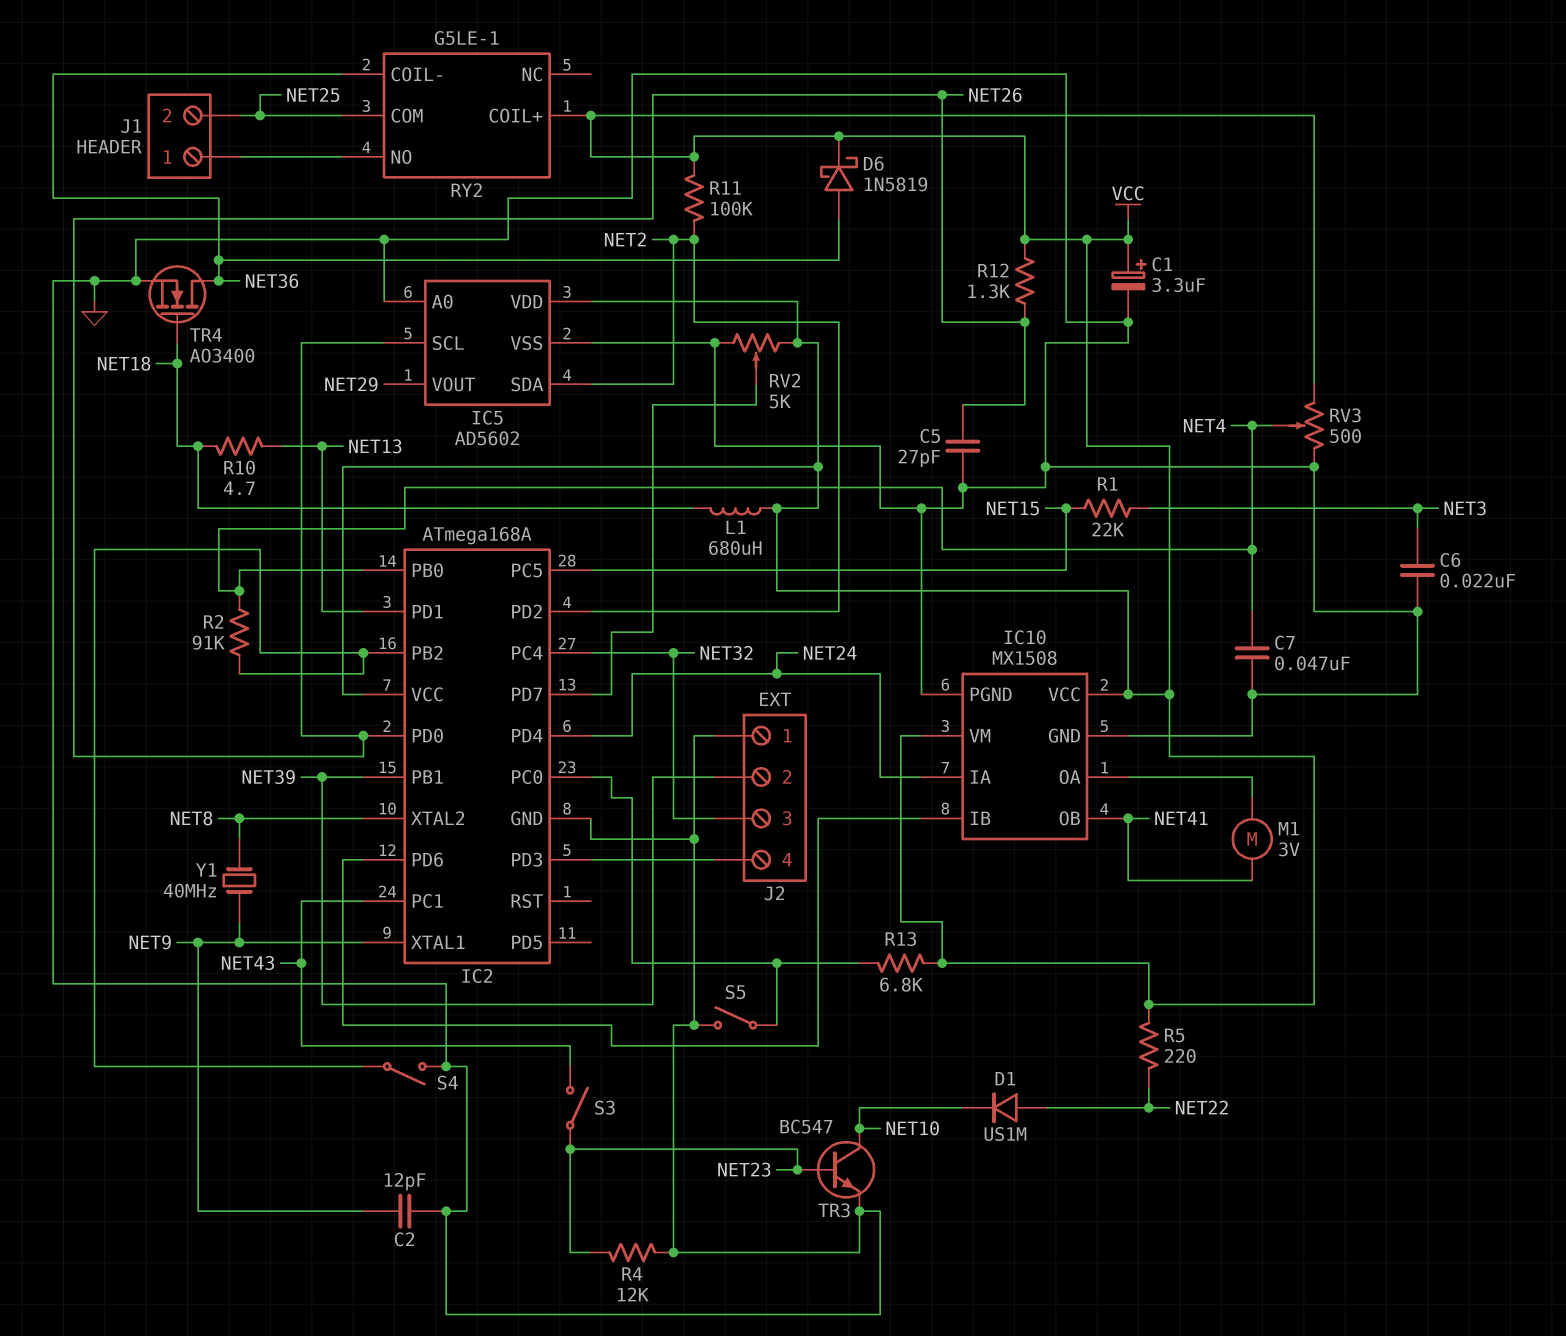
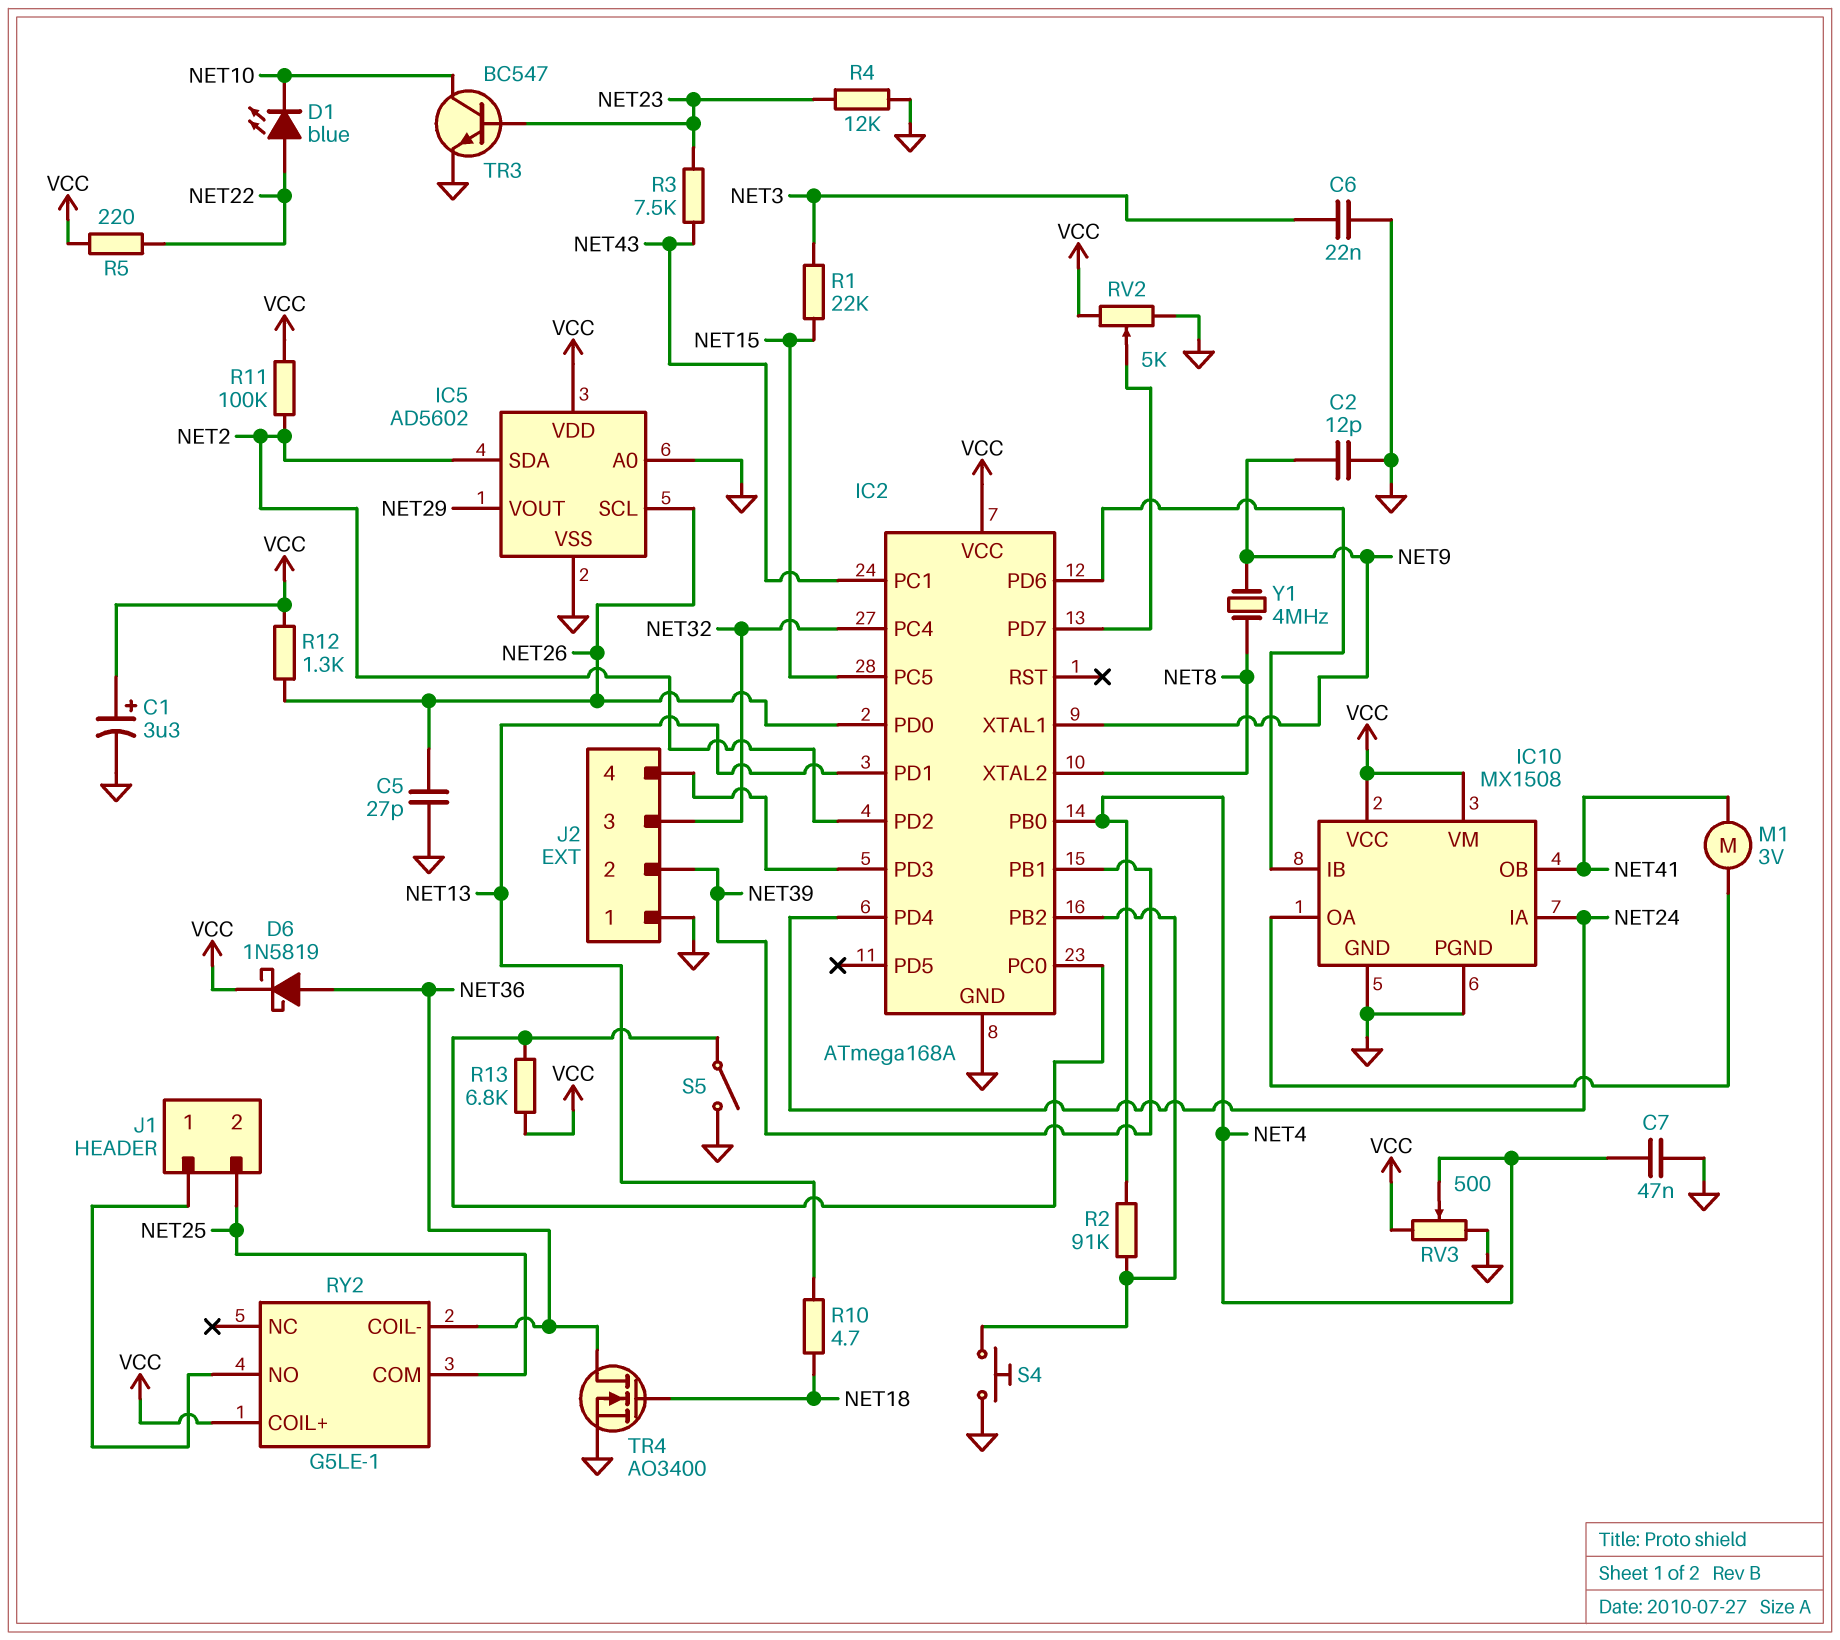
D1: diode US1M (A NET22, K NET10) -> LED blue (A NET22, K NET10)
L1: 680uH (NET18, VCC) -> none
R3: none -> 7.5k (NET23, NET43)
S3: switch (NET23, NET43) -> none
S4: switch (GND, IC2/PB2) -> button (GND, IC2/PB2)
Y1: 40MHz (NET8, NET9) -> 4MHz (NET8, NET9)

